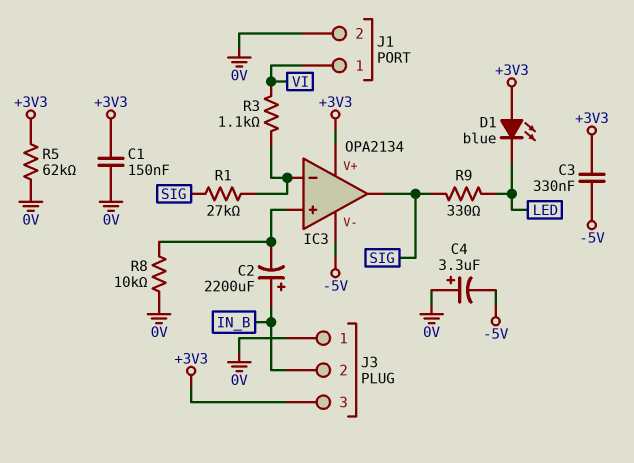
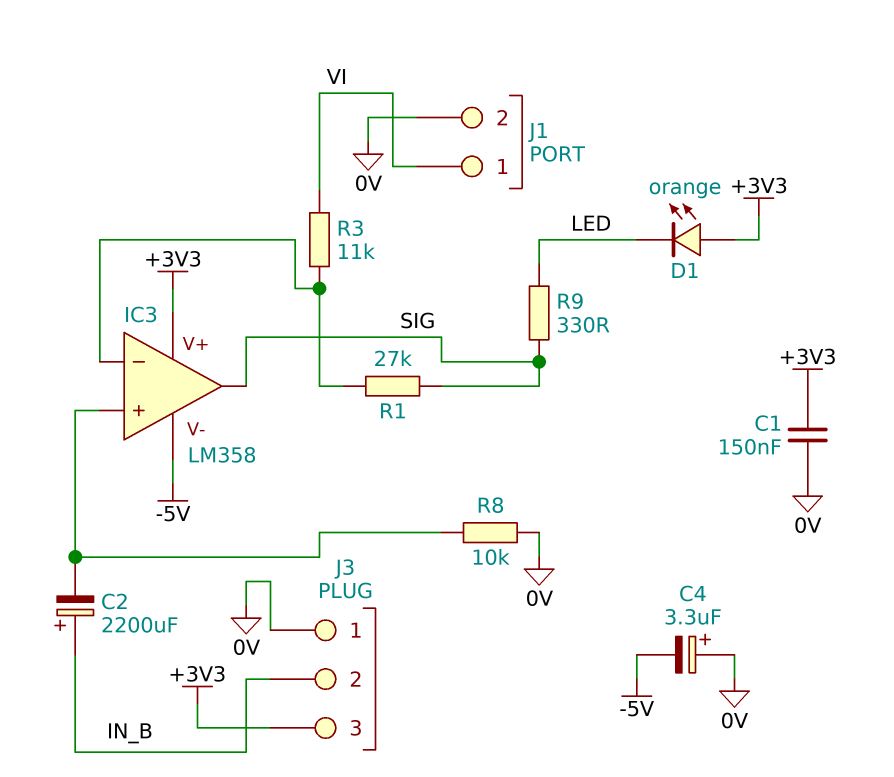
C3: 330nF (+3V3, -5V) -> none
D1: LED blue (A +3V3, K LED) -> LED orange (A +3V3, K LED)
IC3: OPA2134 -> LM358
R3: 1.1k (IC3/in-, VI) -> 11k (IC3/in-, VI)
R5: 62k (+3V3, 0V) -> none

